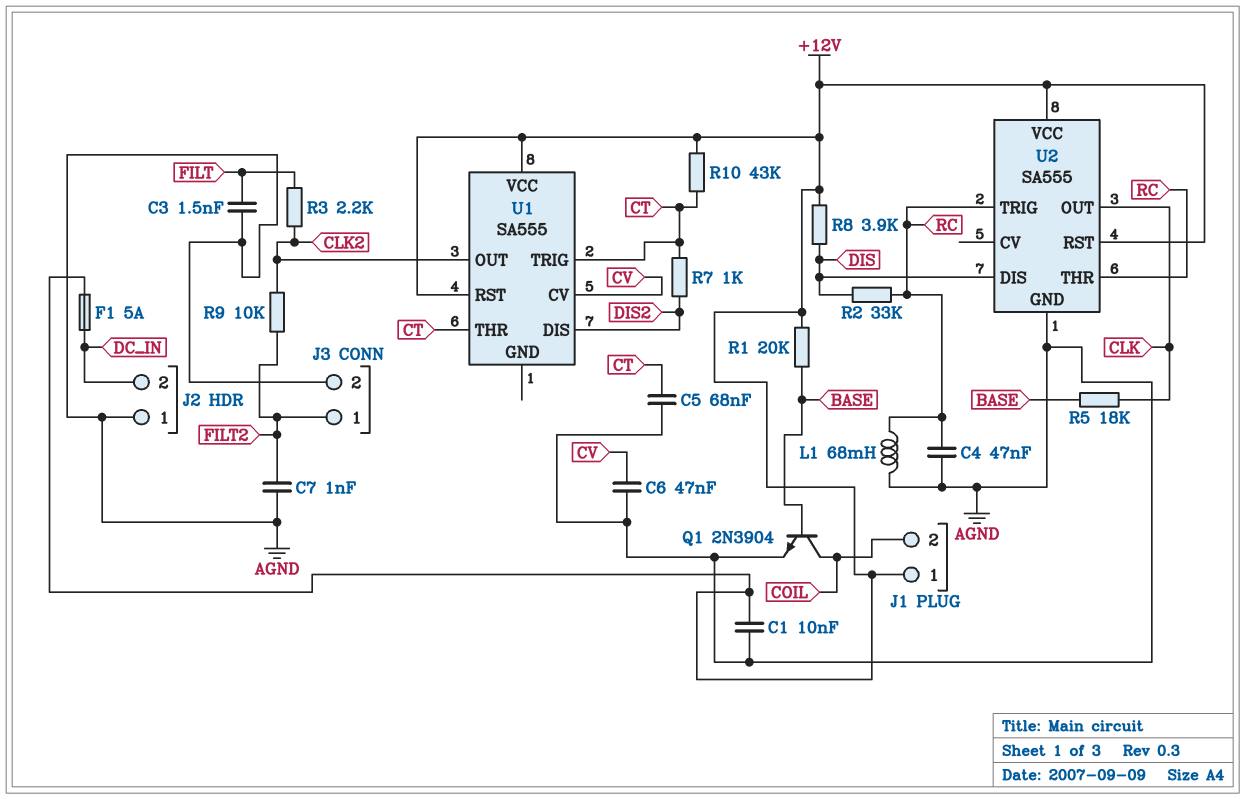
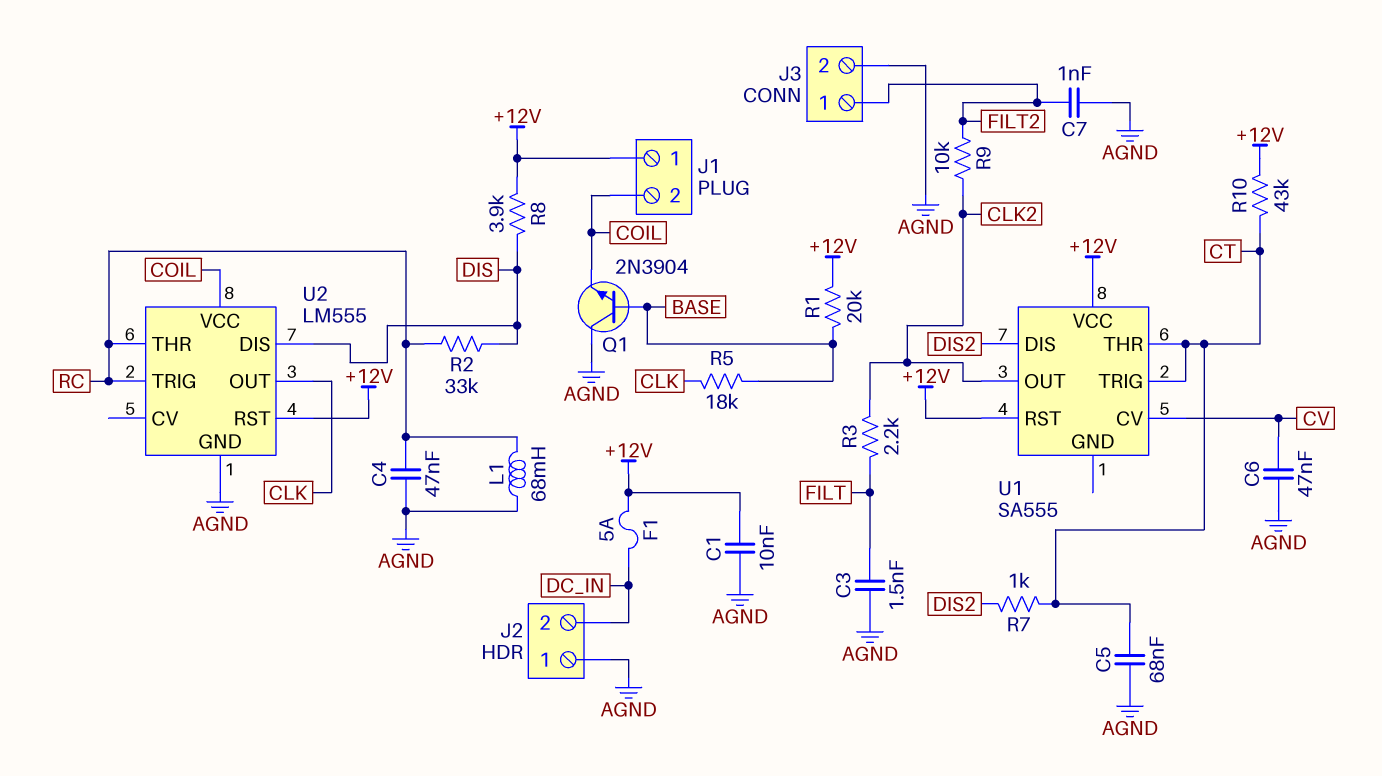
Q1: NPN 2N3904 (B BASE, C COIL, E AGND) -> NPN 2N3904 (B BASE, C AGND, E COIL)
U2: SA555 -> LM555
U2 pin VCC: +12V -> COIL

